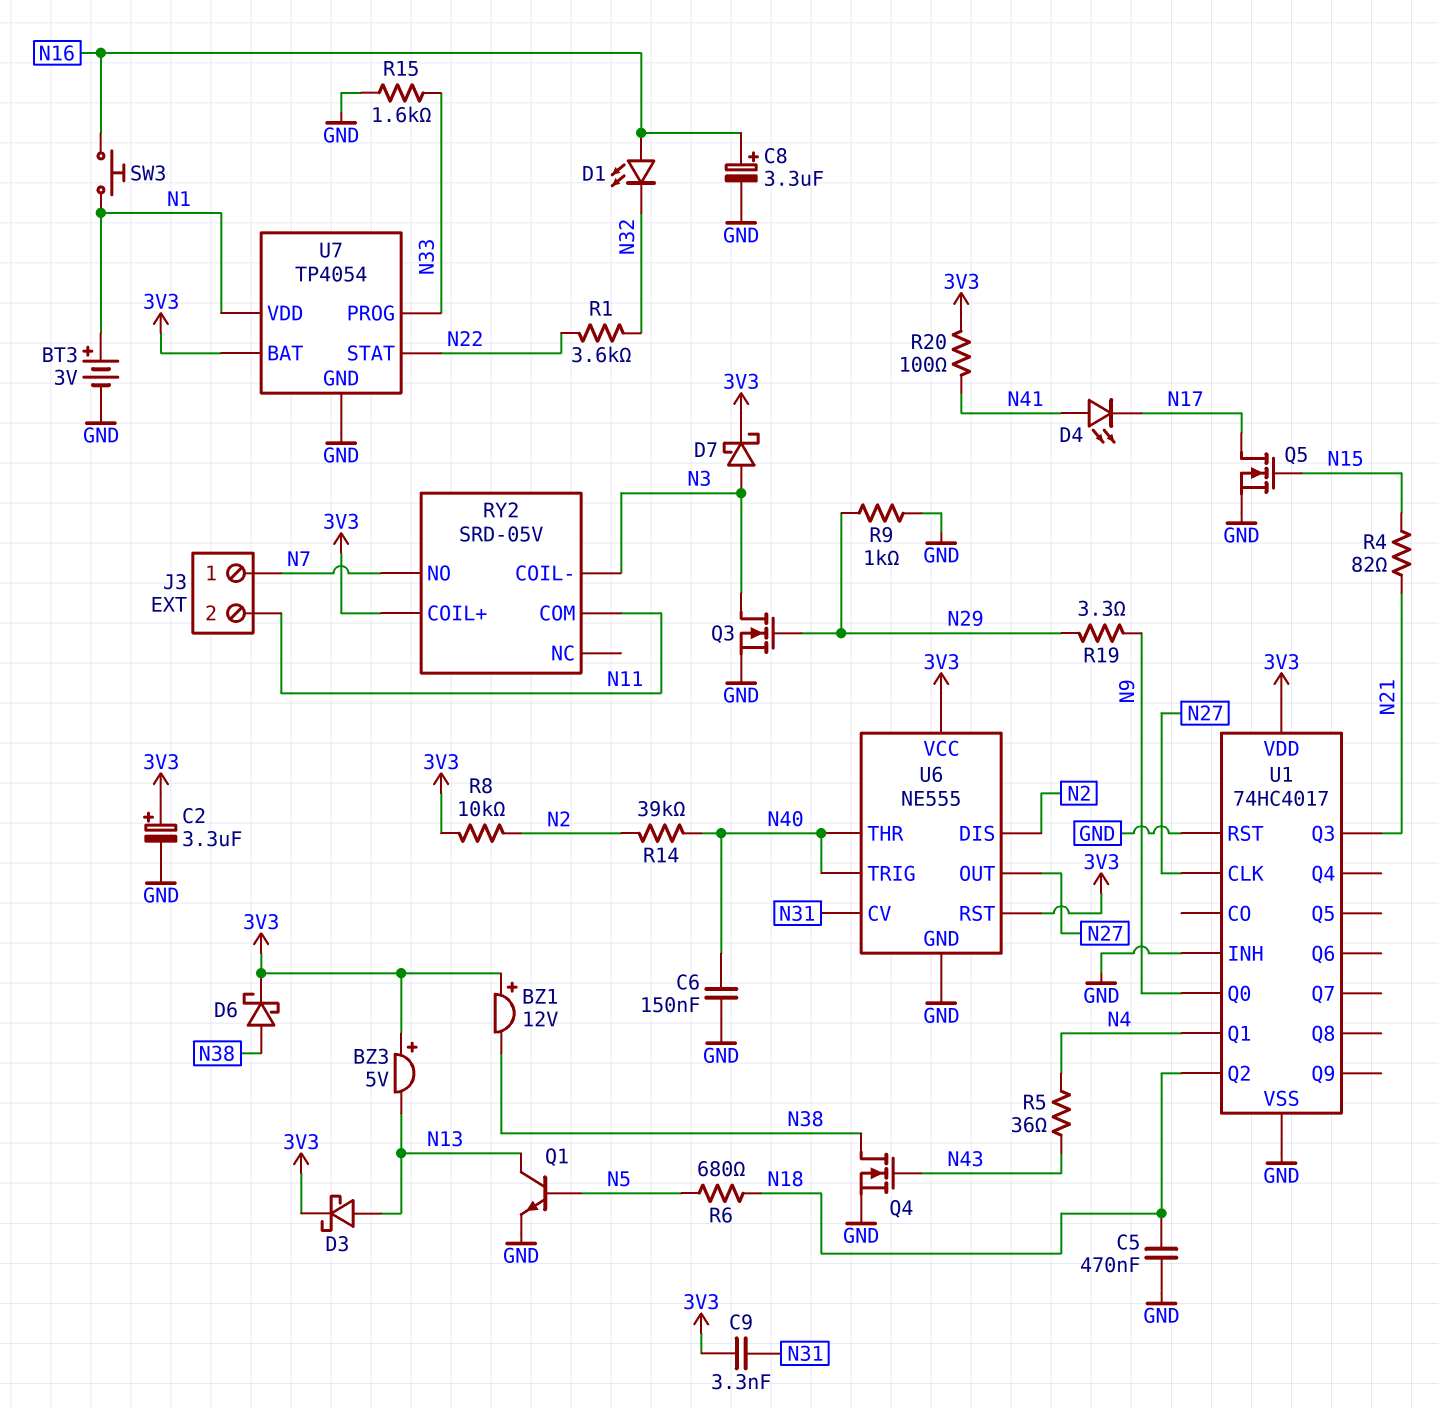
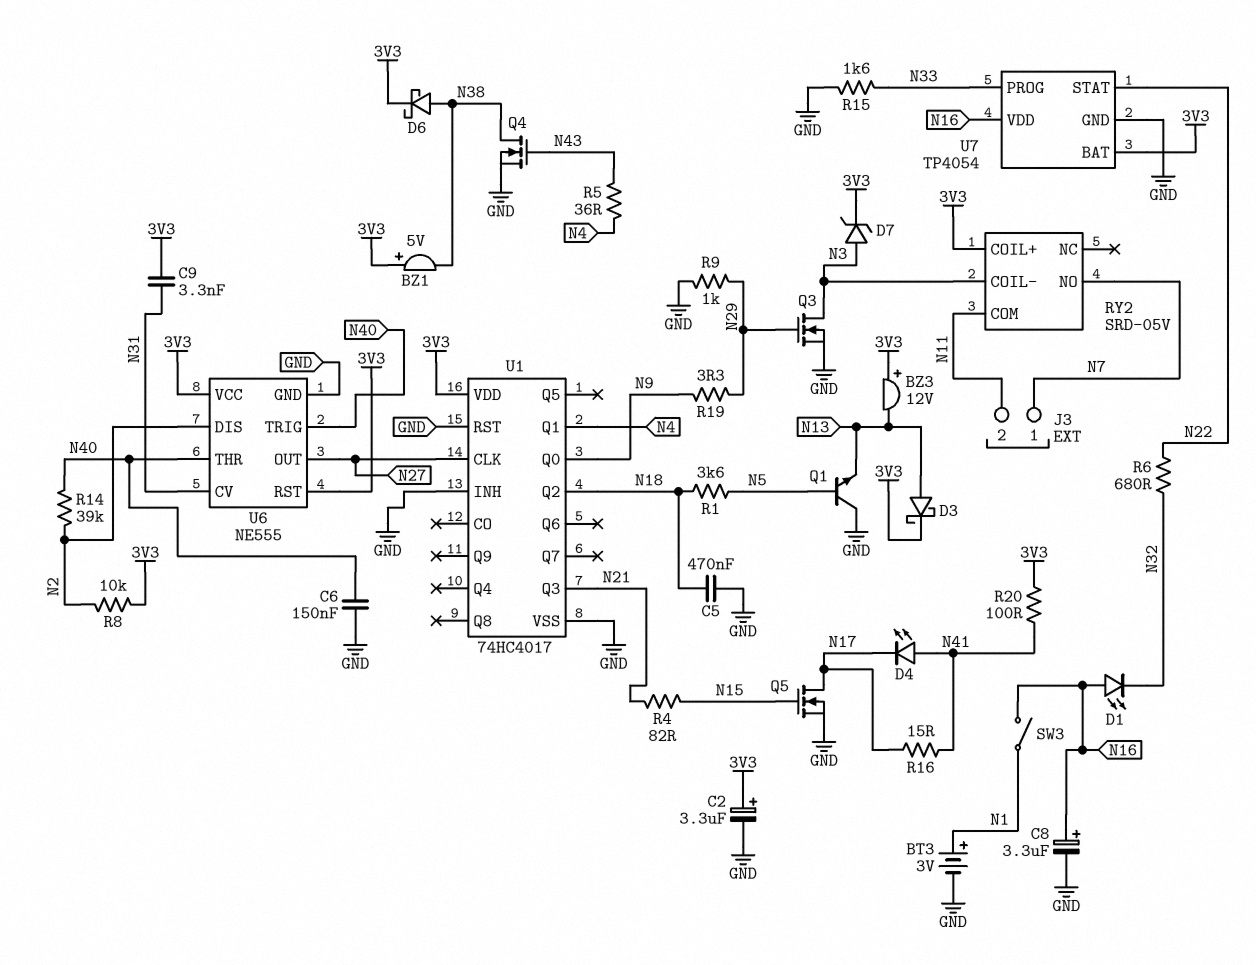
BZ1: buzzer 12V (plus 3V3, minus N38) -> buzzer 5V (plus 3V3, minus N38)
BZ3: buzzer 5V (plus 3V3, minus N13) -> buzzer 12V (plus 3V3, minus N13)
D7: schottky (A N3, K 3V3) -> zener (A N3, K 3V3)
Q1: NPN (B N5, C N13, E GND) -> NPN (B N5, C GND, E N13)
R1: 3.6k (N22, N32) -> 3.6k (N5, N18)
R6: 680 (N5, N18) -> 680 (N22, N32)
R16: none -> 15 (N17, N41)
SW3: button (N1, N16) -> switch (N1, N16)
U7 pin VDD: N1 -> N16

